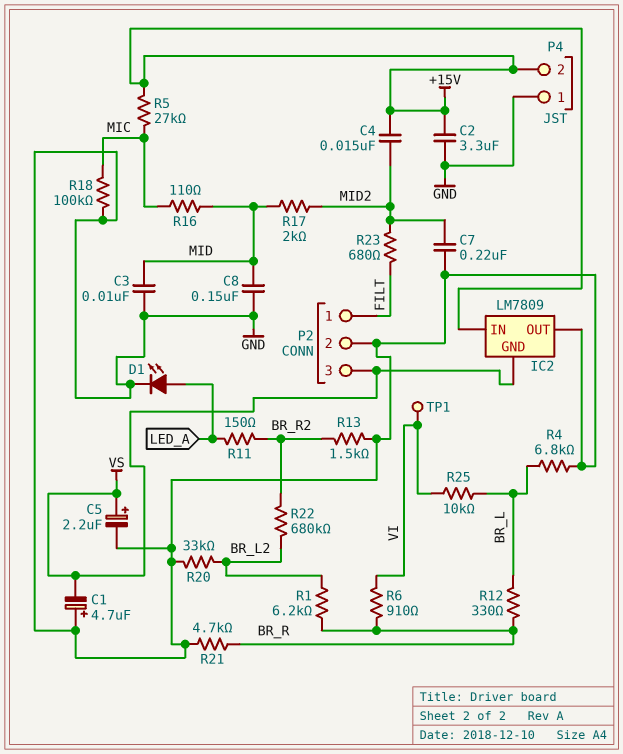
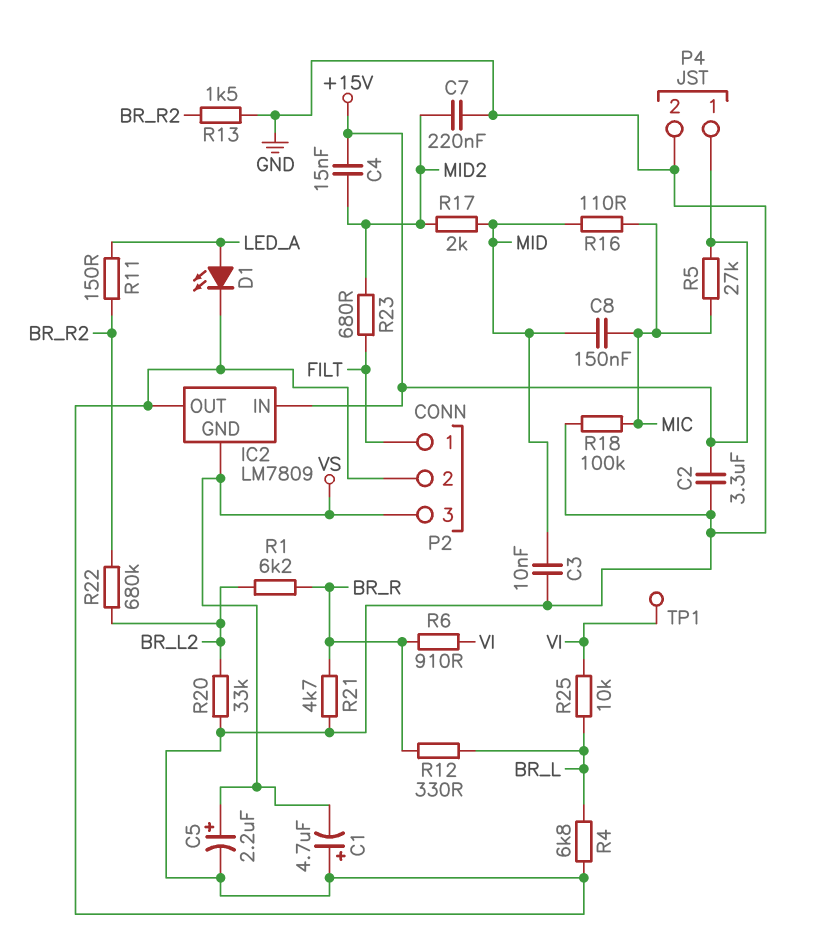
C8: 150nF (GND, MID) -> 150nF (MIC, MID)
P4 pin 1: GND -> +15V
P4 pin 2: +15V -> GND

